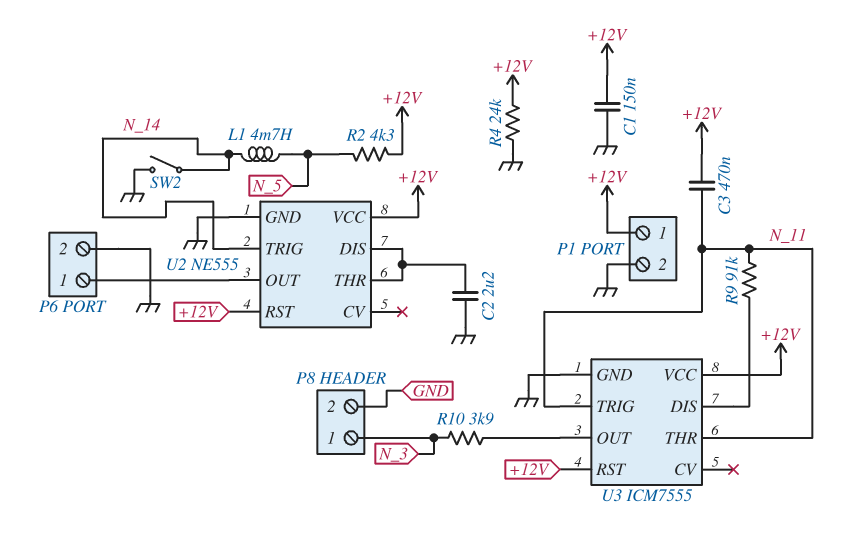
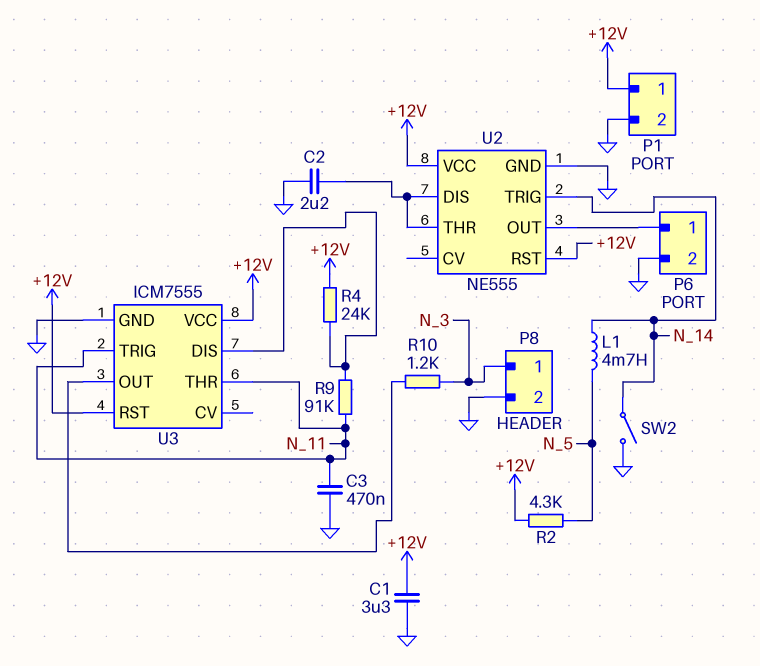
C1: 150nF (+12V, GND) -> 3.3uF (+12V, GND)
C3: 470nF (+12V, N_11) -> 470nF (GND, N_11)
R4: 24k (+12V, GND) -> 24k (+12V, U3/DIS)
R10: 3.9k (N_3, U3/OUT) -> 1.2k (N_3, U3/OUT)

